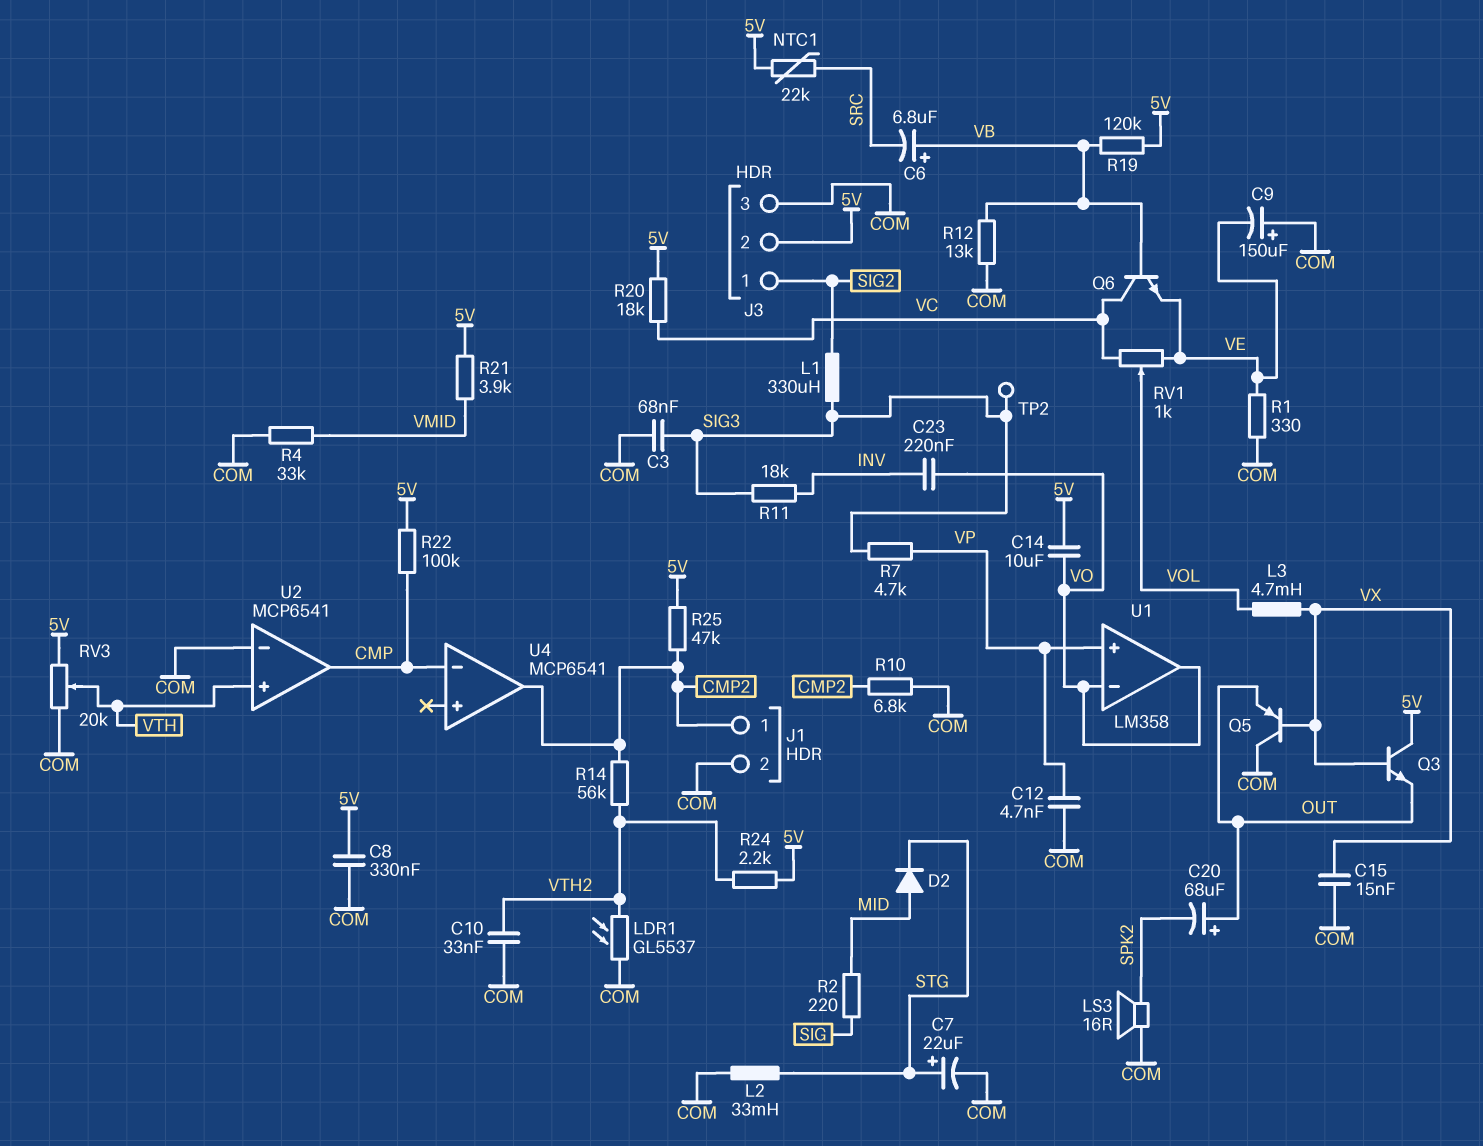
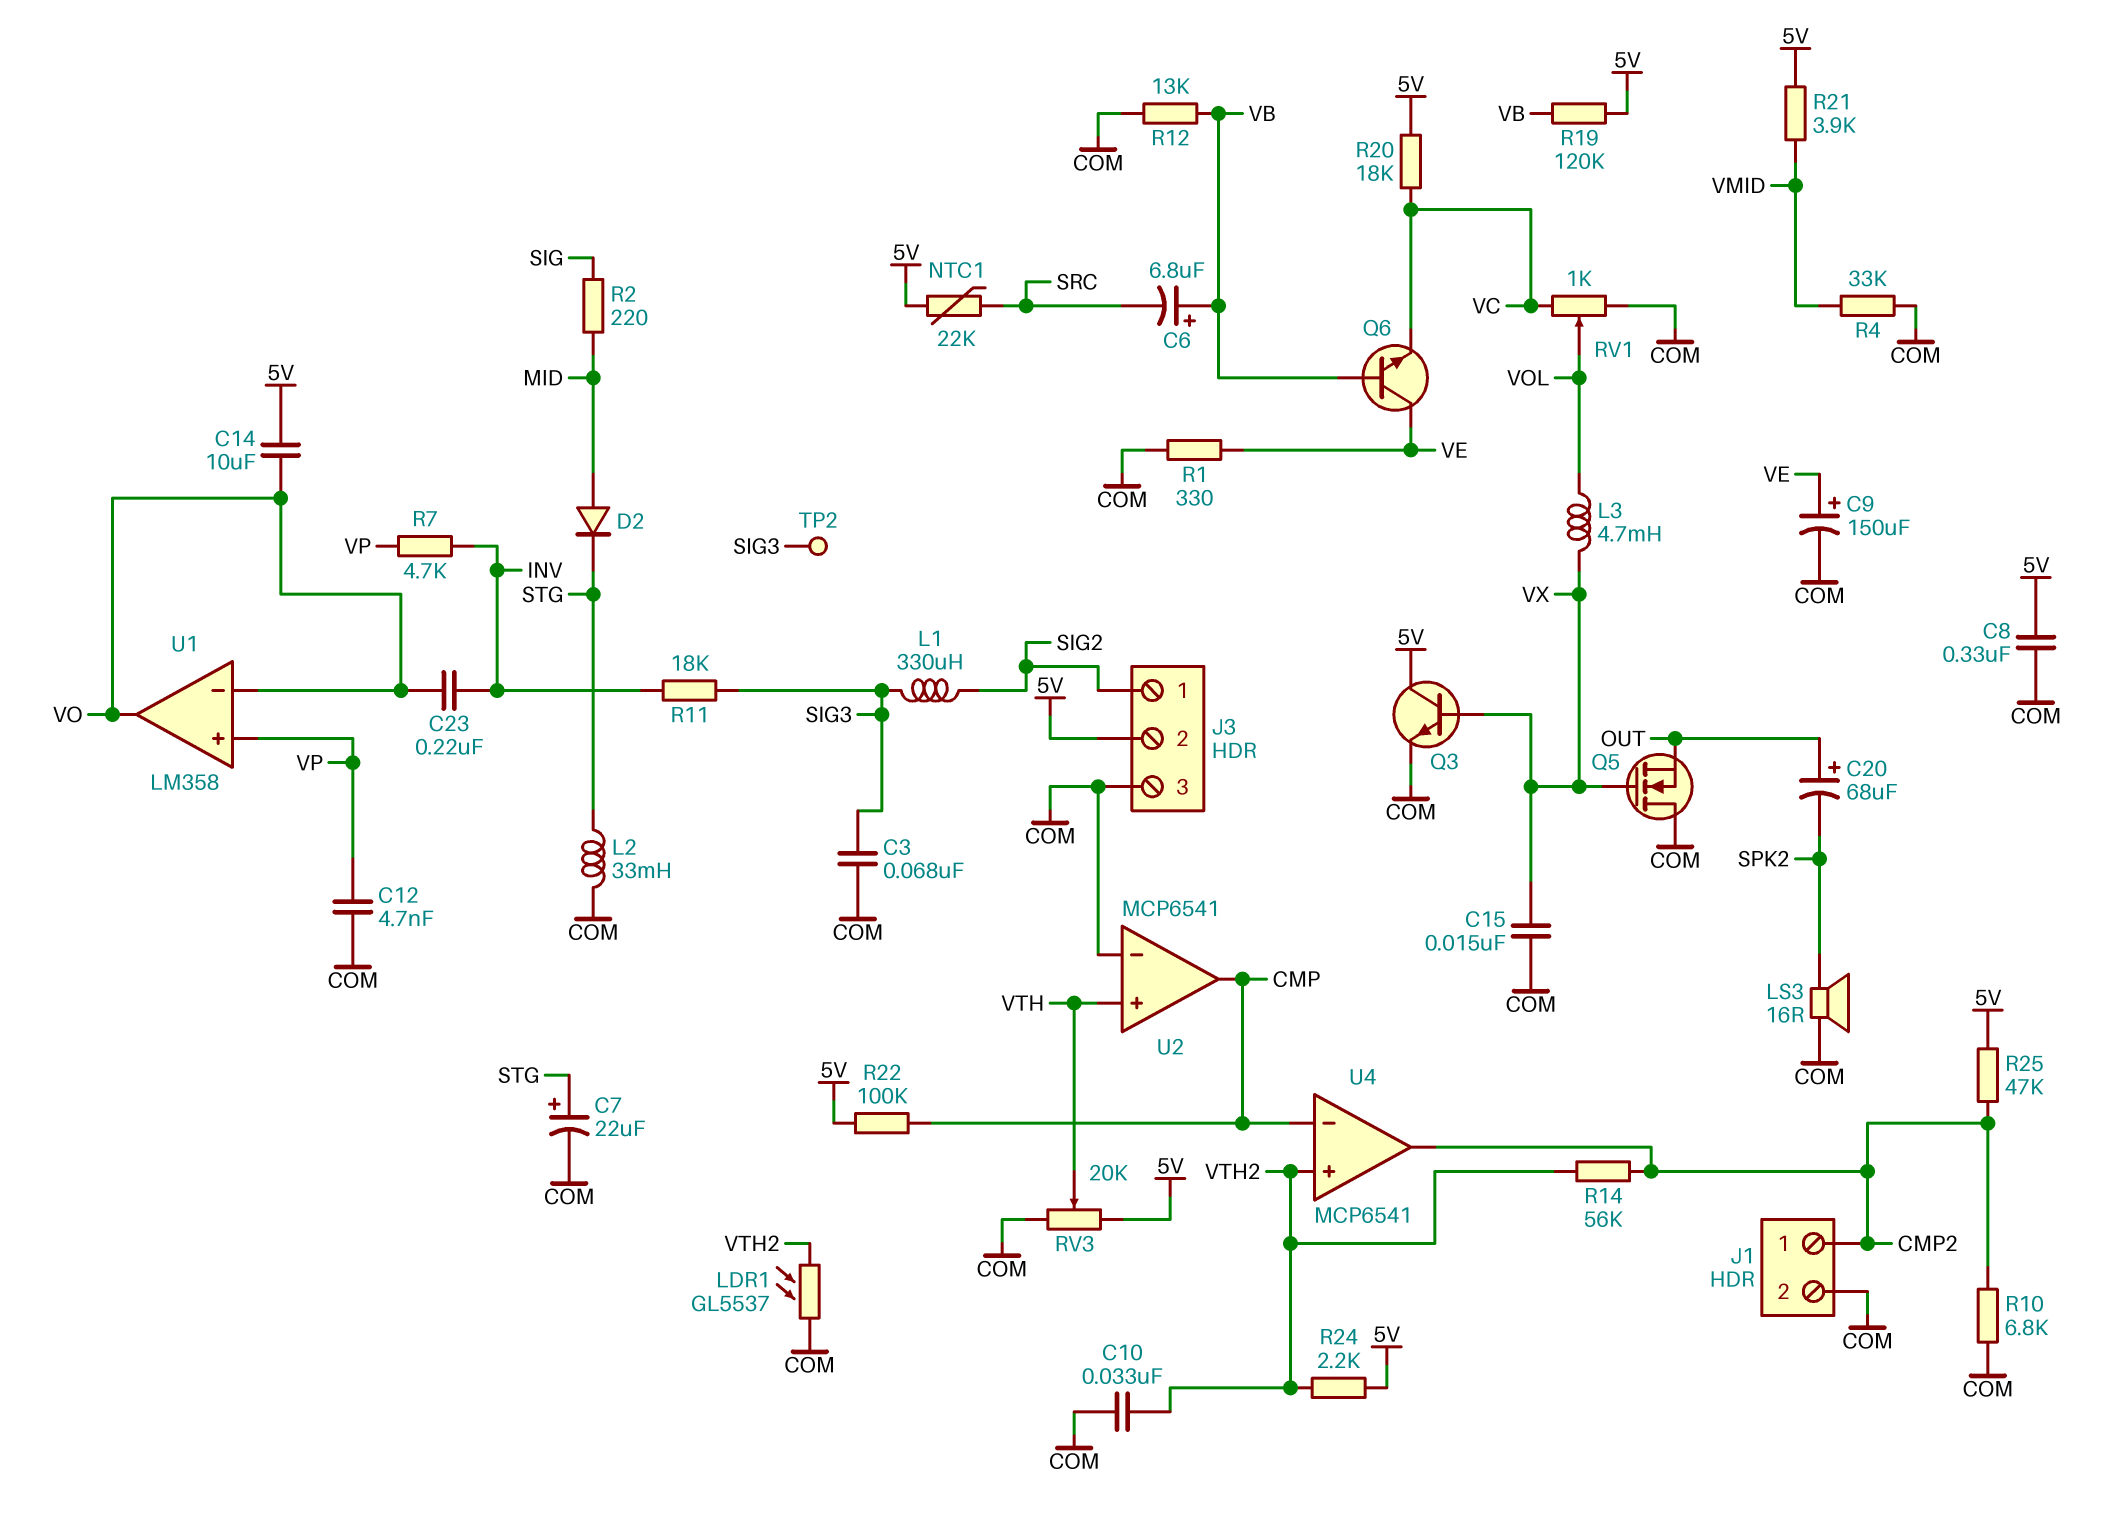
C9: 150uF (plus COM, minus VE) -> 150uF (plus VE, minus COM)
Q3: NPN (B VX, C 5V, E OUT) -> NPN (B VX, C 5V, E COM)
Q5: PNP (B VX, C COM, E OUT) -> NMOS (G VX, D COM, S OUT)
Q6: NPN (B VB, C VC, E VE) -> NPN (B VB, C VE, E VC)
R7: 4.7k (SIG3, VP) -> 4.7k (INV, VP)
RV1: 1k (VC, VE, wiper VOL) -> 1k (COM, VC, wiper VOL)
U4 pin in+: none -> VTH2

